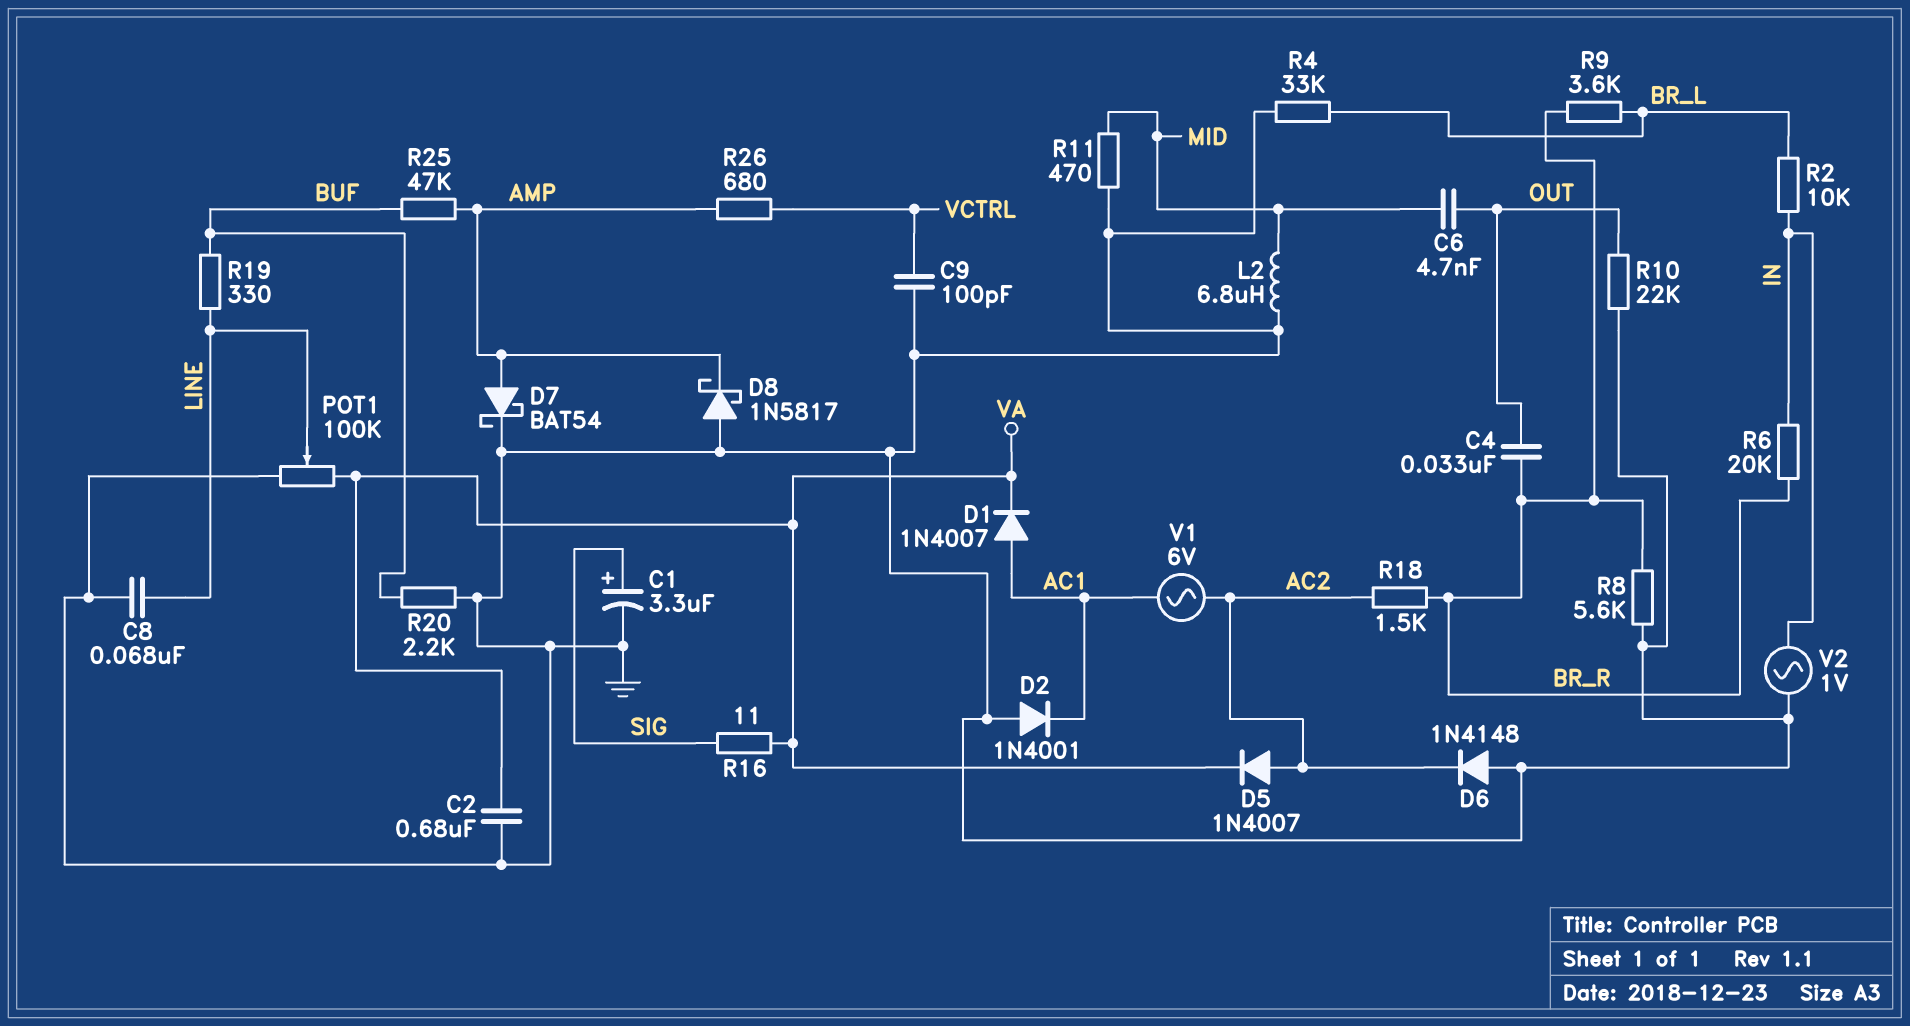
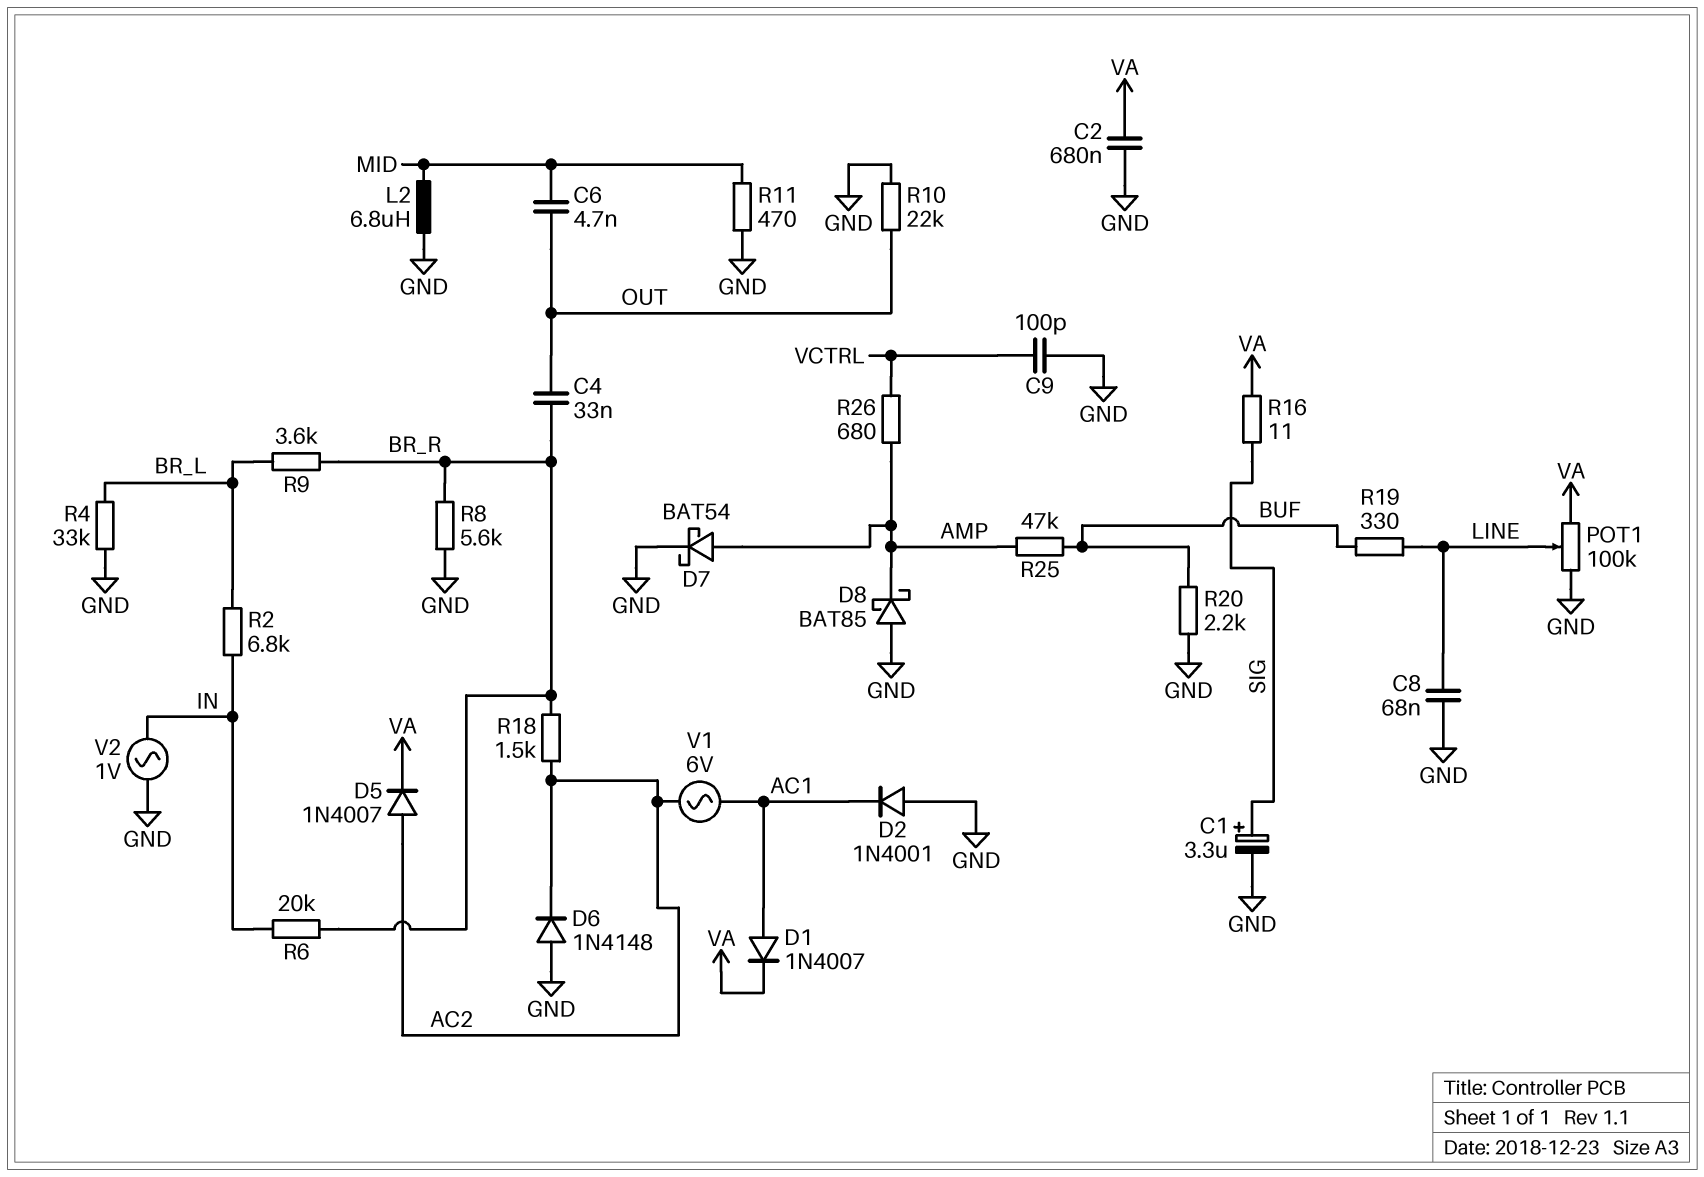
D8: schottky 1N5817 (A GND, K AMP) -> schottky BAT85 (A GND, K AMP)
R2: 10k (BR_L, IN) -> 6.8k (BR_L, IN)

